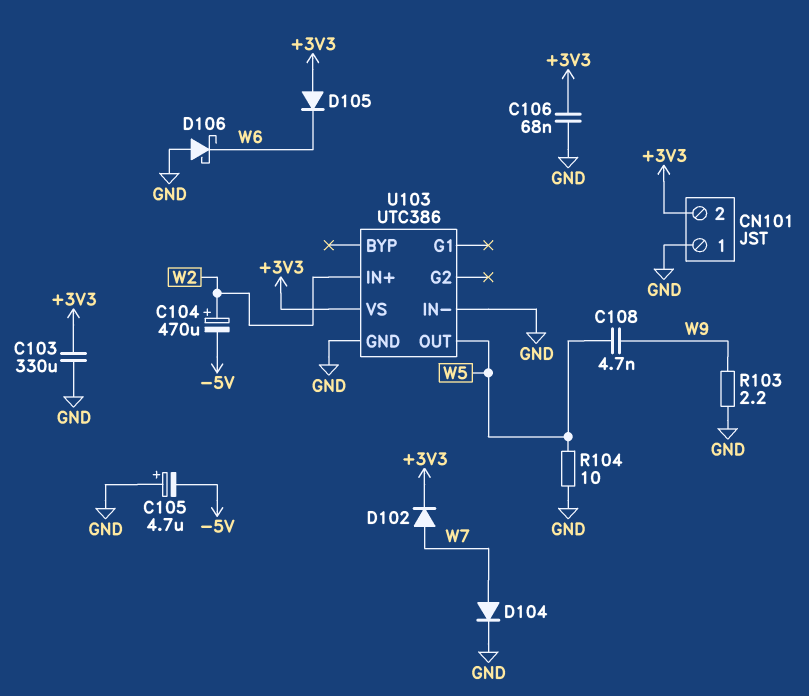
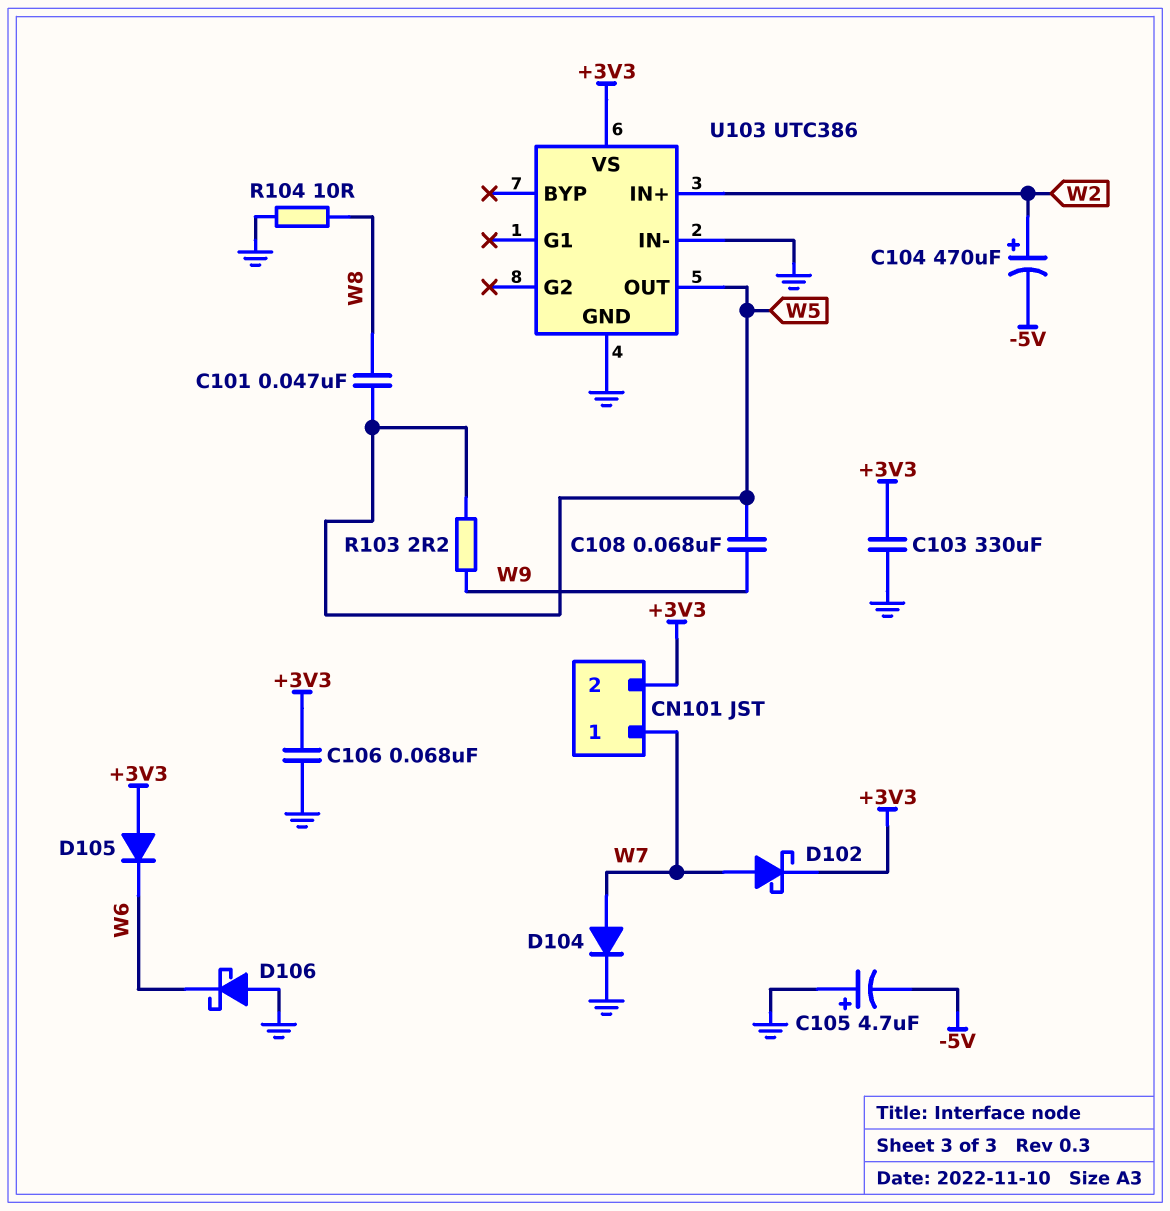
C101: none -> 47nF (W5, W8)
C108: 4.7nF (W5, W9) -> 68nF (W5, W9)
CN101 pin 1: GND -> W7
D102: diode (A W7, K +3V3) -> schottky (A W7, K +3V3)
R103: 2.2 (GND, W9) -> 2.2 (W5, W9)
R104: 10 (GND, W5) -> 10 (GND, W8)

